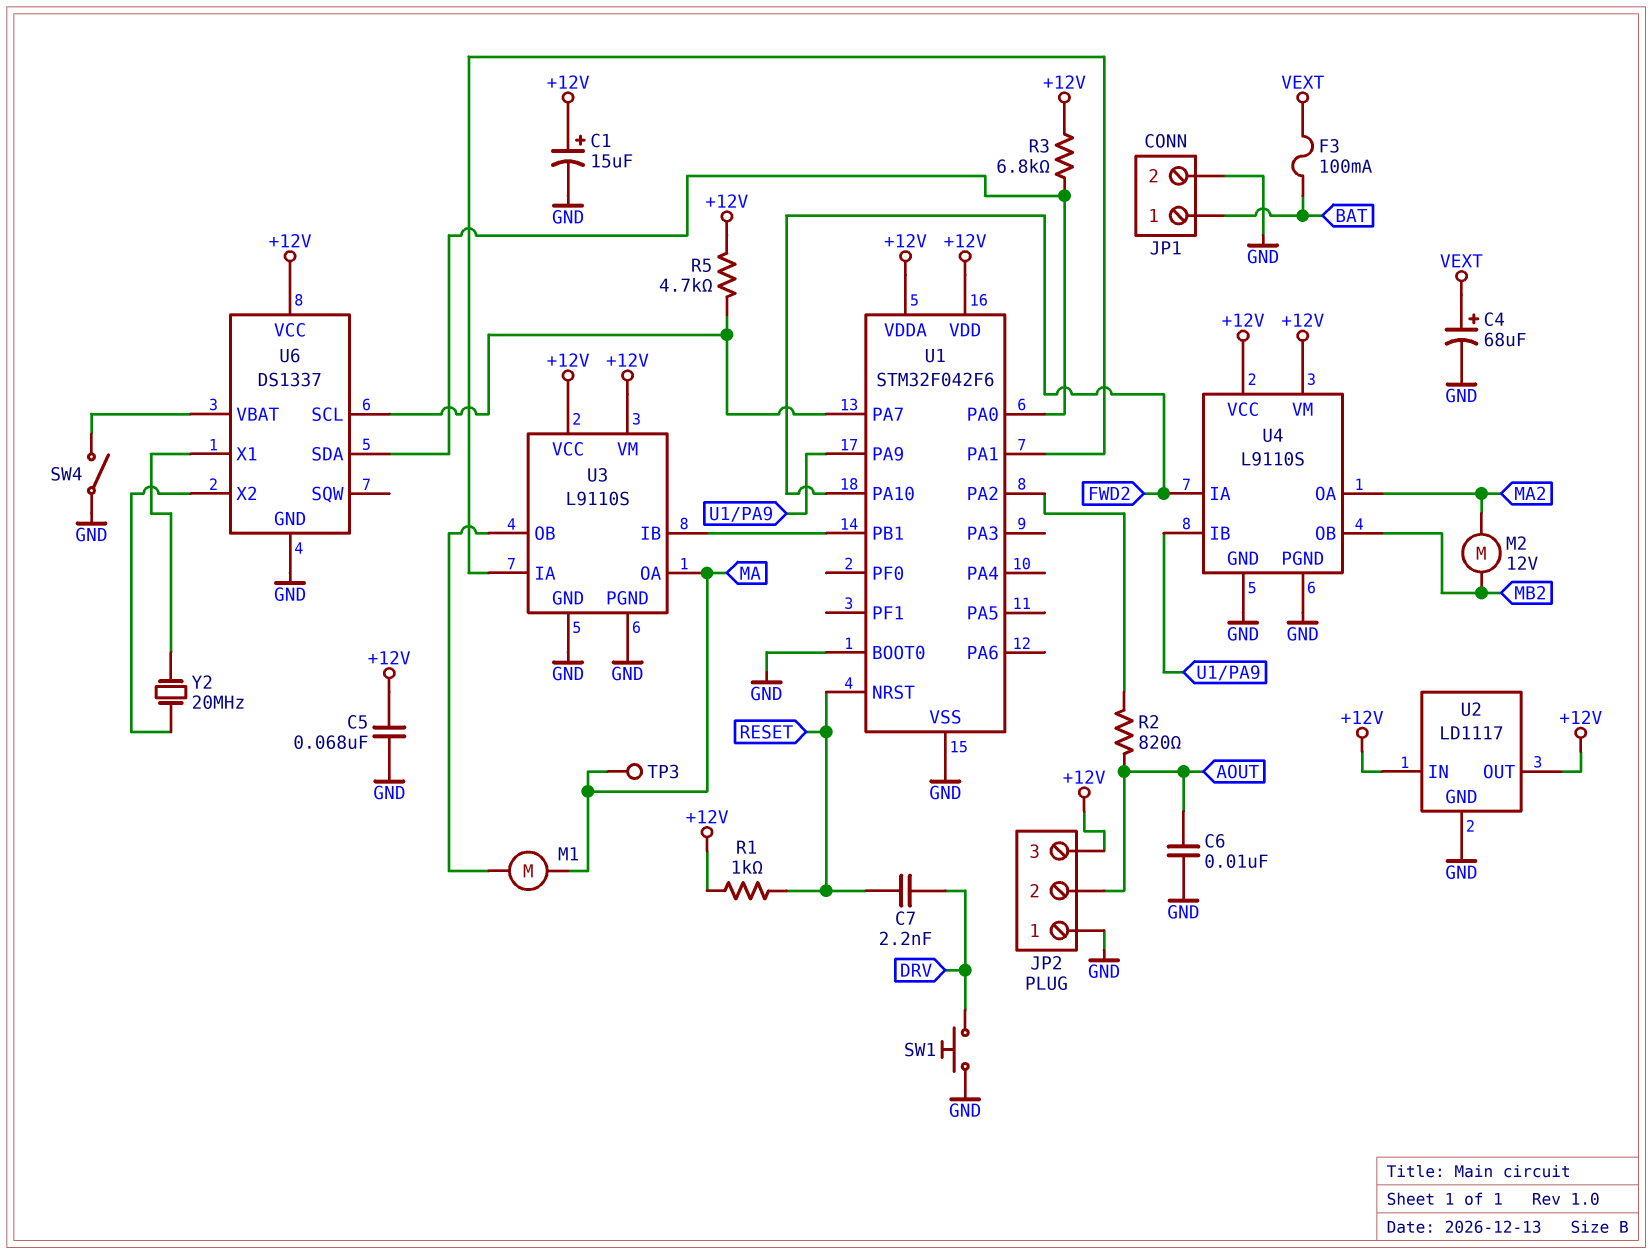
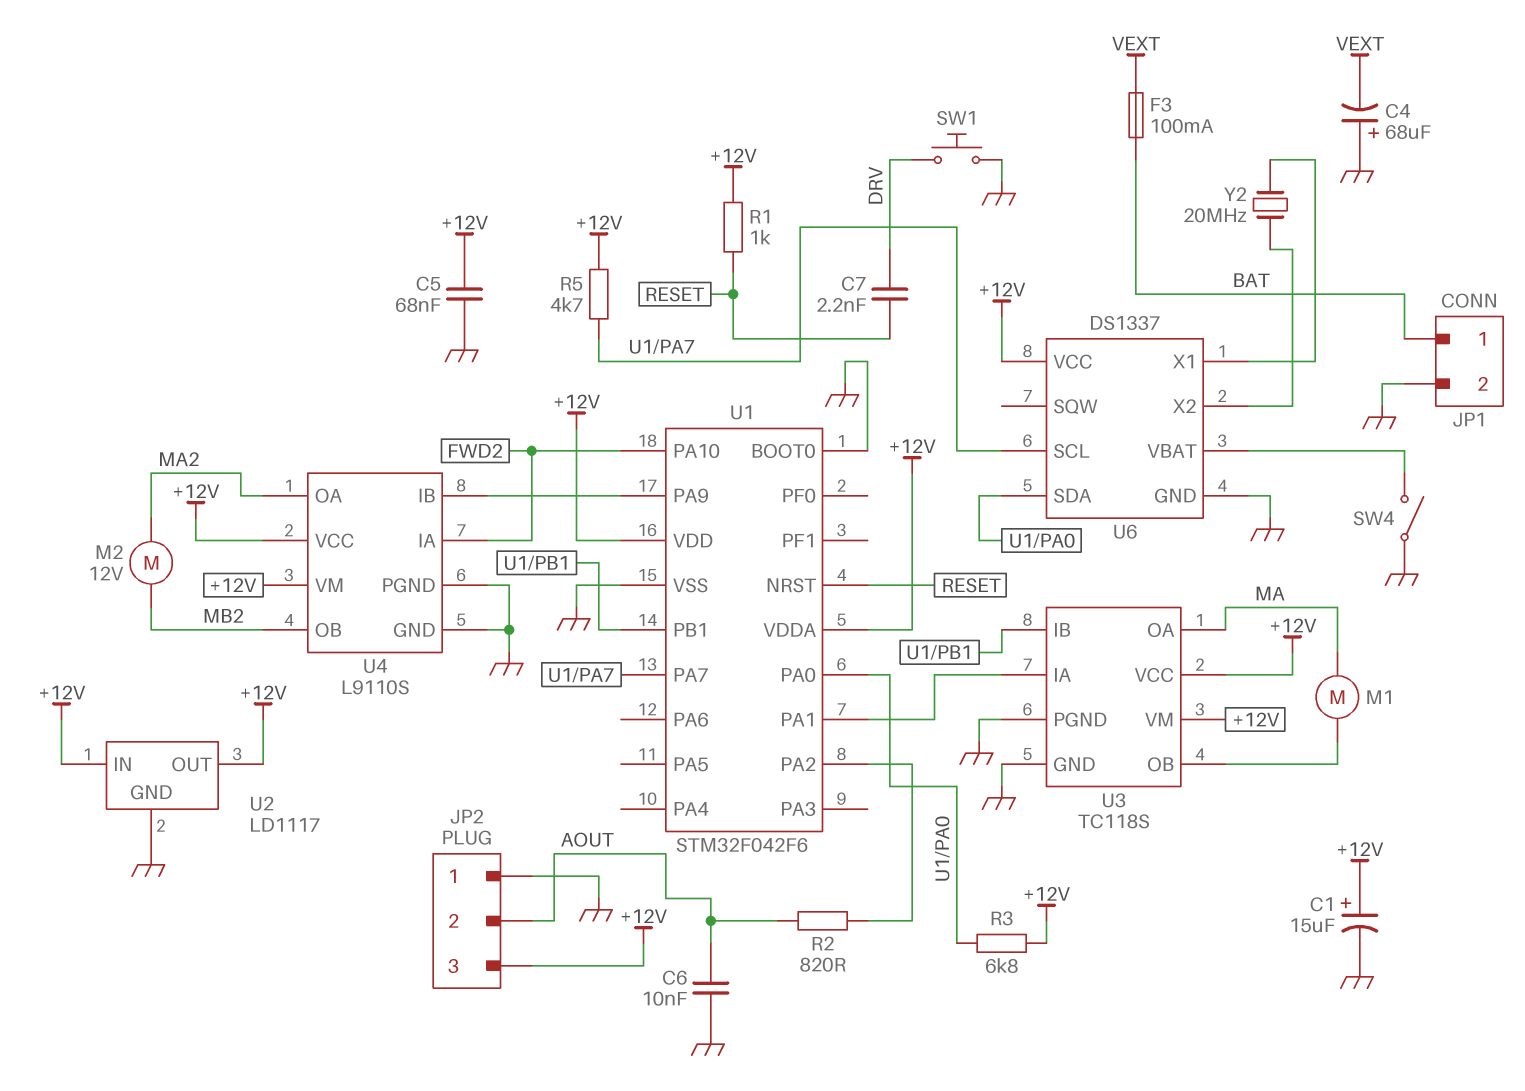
C4: 68uF (plus VEXT, minus GND) -> 68uF (plus GND, minus VEXT)
TP3: test point (MA) -> none
U3: L9110S -> TC118S

